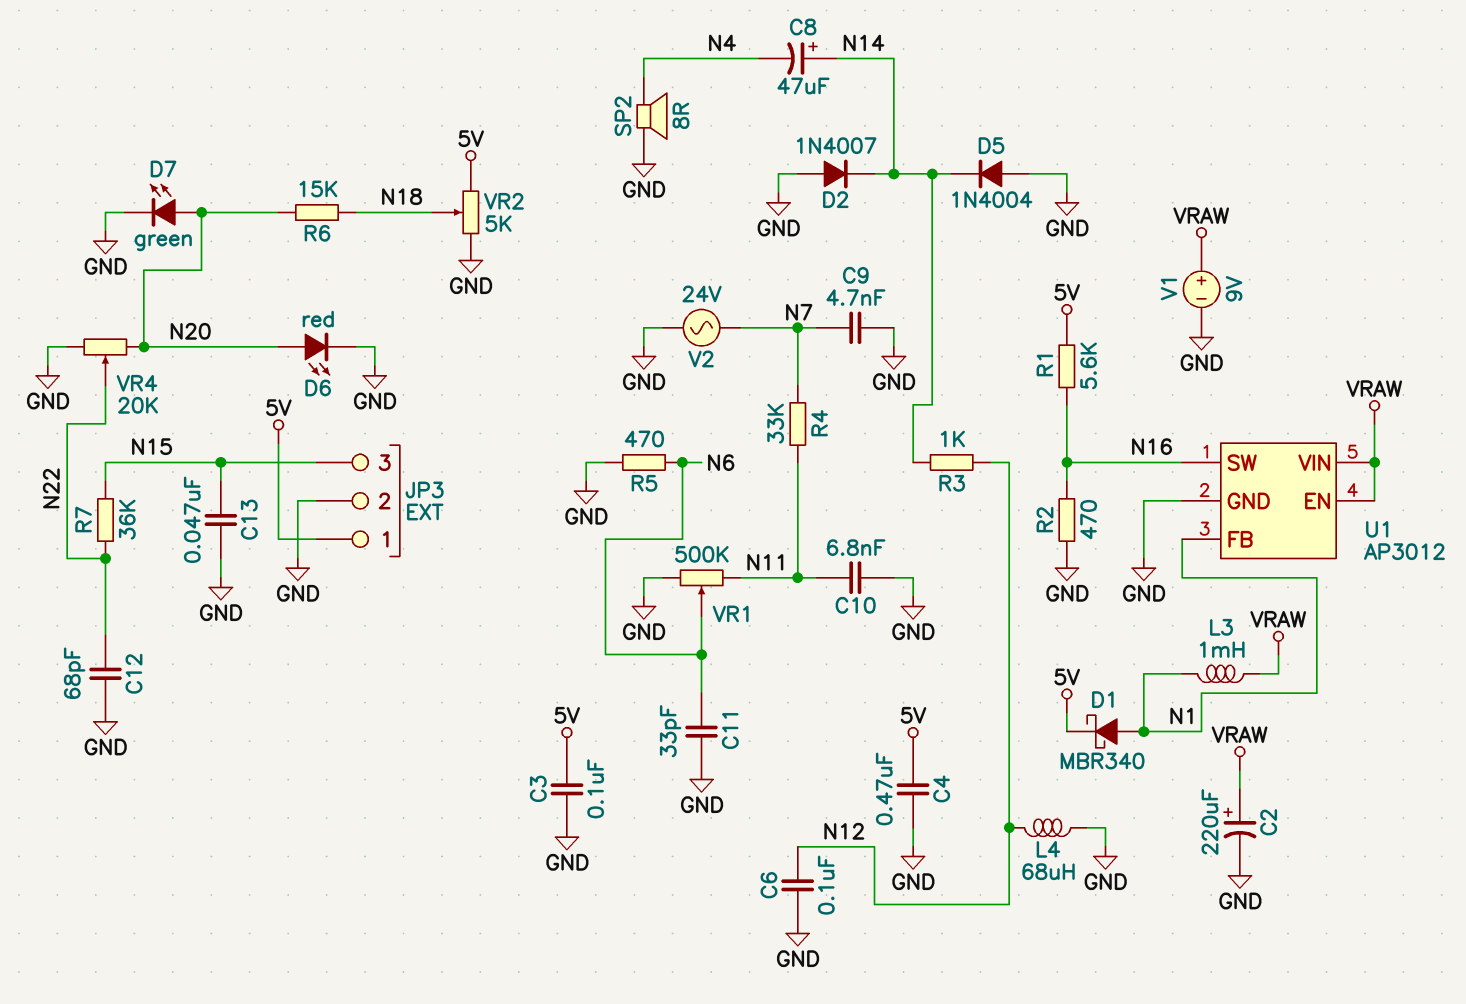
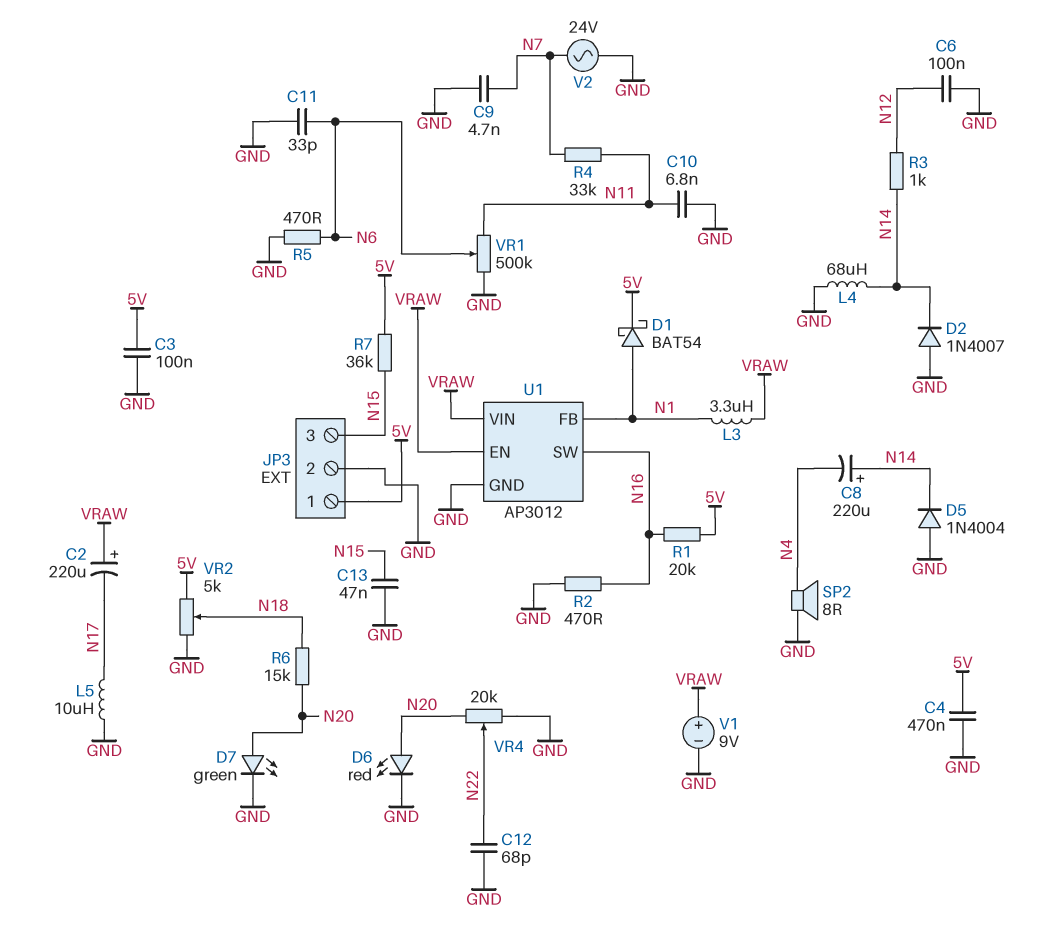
C2: 220uF (plus VRAW, minus GND) -> 220uF (plus VRAW, minus N17)
C8: 47uF (plus N14, minus N4) -> 220uF (plus N14, minus N4)
D1: schottky MBR340 (A N1, K 5V) -> schottky BAT54 (A N1, K 5V)
L3: 1mH (N1, VRAW) -> 3.3uH (N1, VRAW)
L4: 68uH (GND, N12) -> 68uH (GND, N14)
L5: none -> 10uH (GND, N17)
R1: 5.6k (5V, N16) -> 20k (5V, N16)
R7: 36k (N15, N22) -> 36k (5V, N15)

